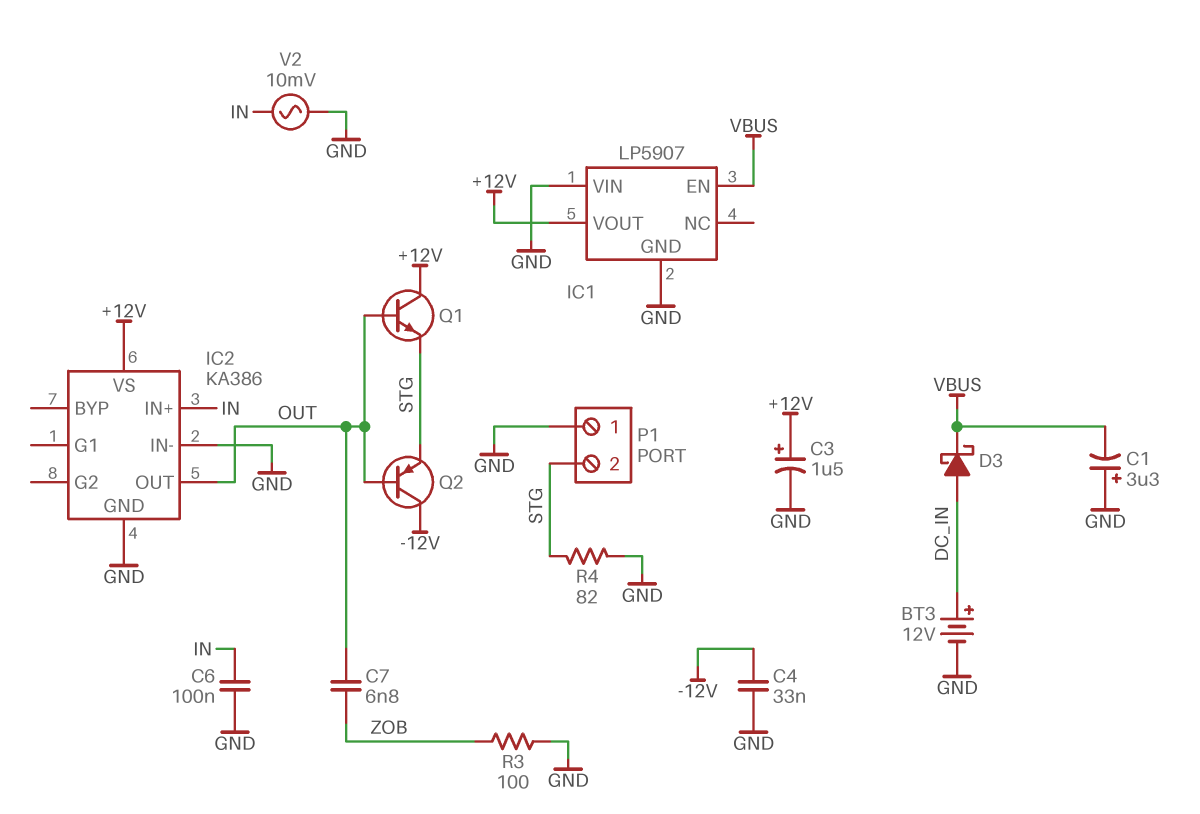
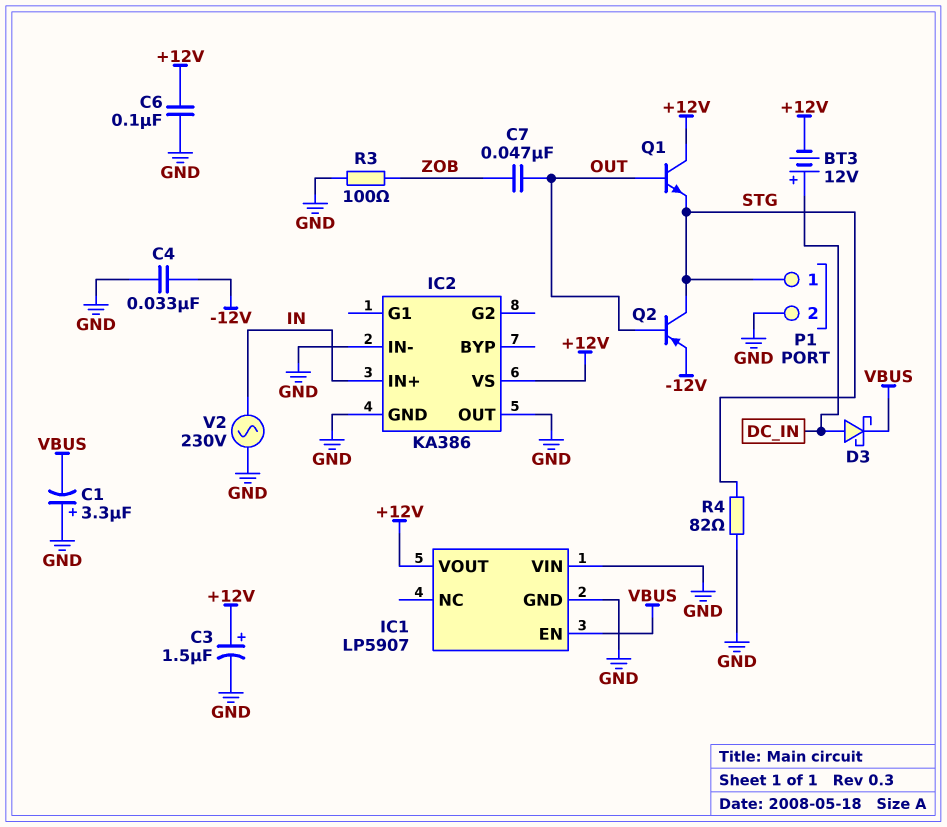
BT3: 12V (plus DC_IN, minus GND) -> 12V (plus DC_IN, minus +12V)
C6: 100nF (GND, IN) -> 100nF (+12V, GND)
C7: 6.8nF (OUT, ZOB) -> 47nF (OUT, ZOB)
IC2 pin OUT: OUT -> GND
P1 pin 1: GND -> STG
P1 pin 2: STG -> GND
Q2: PNP (B OUT, C -12V, E STG) -> PNP (B OUT, C STG, E -12V)
V2: AC 10mV (GND, IN) -> AC 230V (GND, IN)

